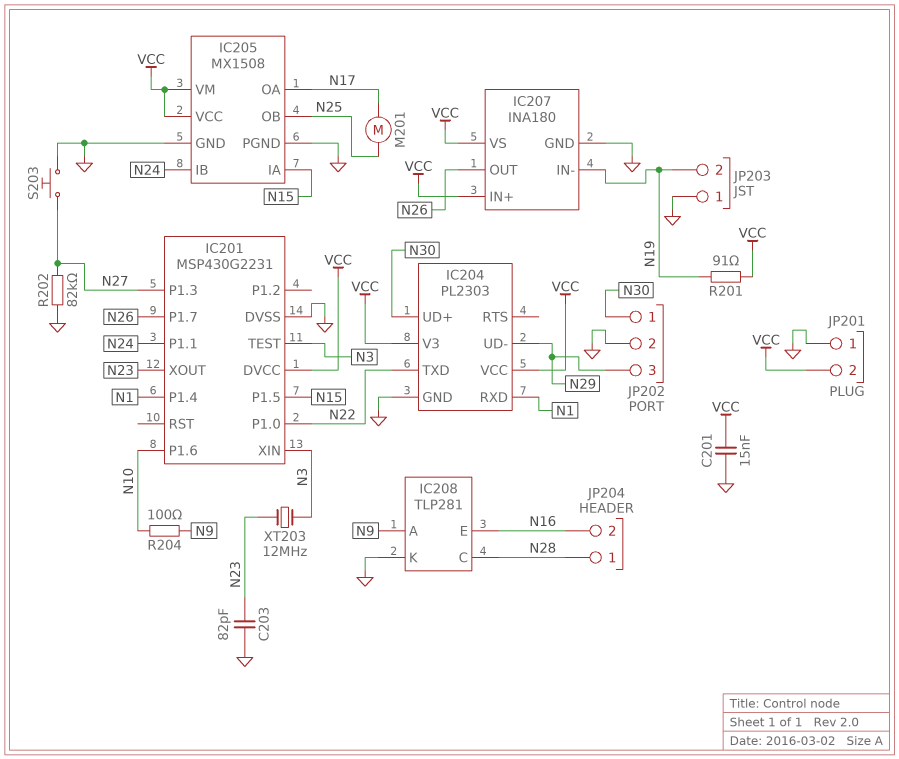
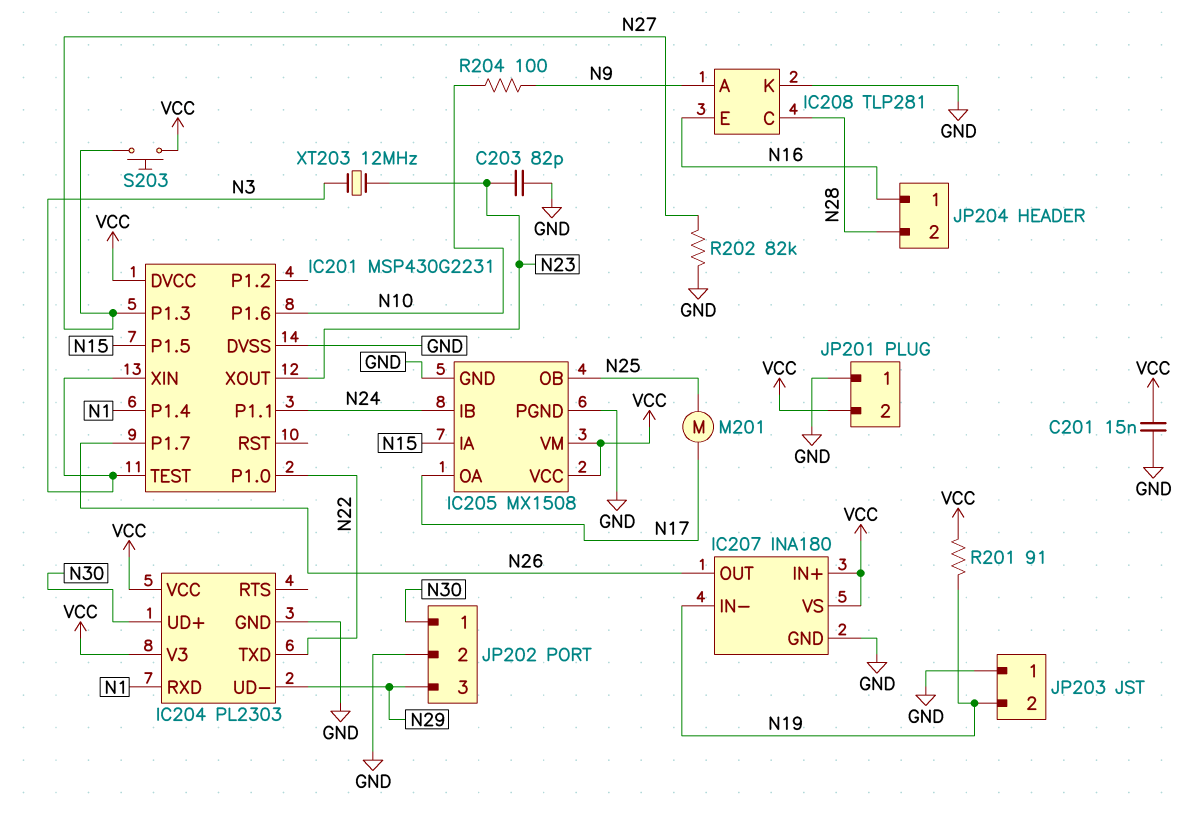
JP204 pin 1: N28 -> N16
JP204 pin 2: N16 -> N28
S203: button (GND, N27) -> button (N27, VCC)

